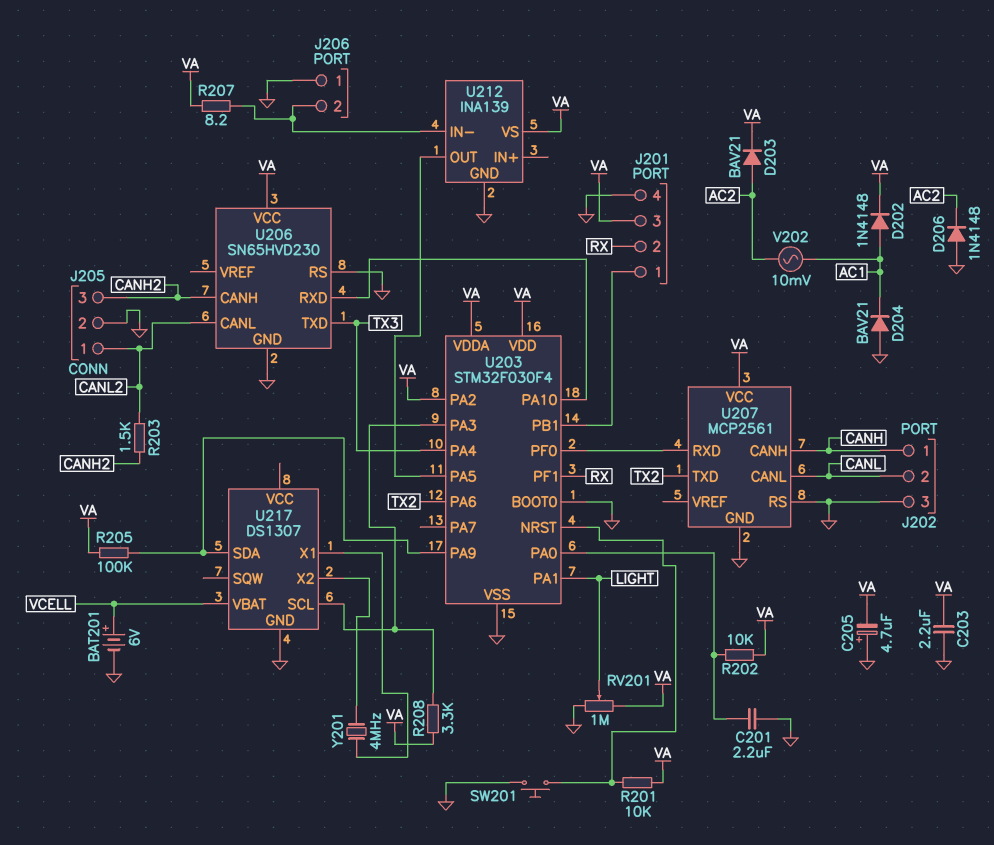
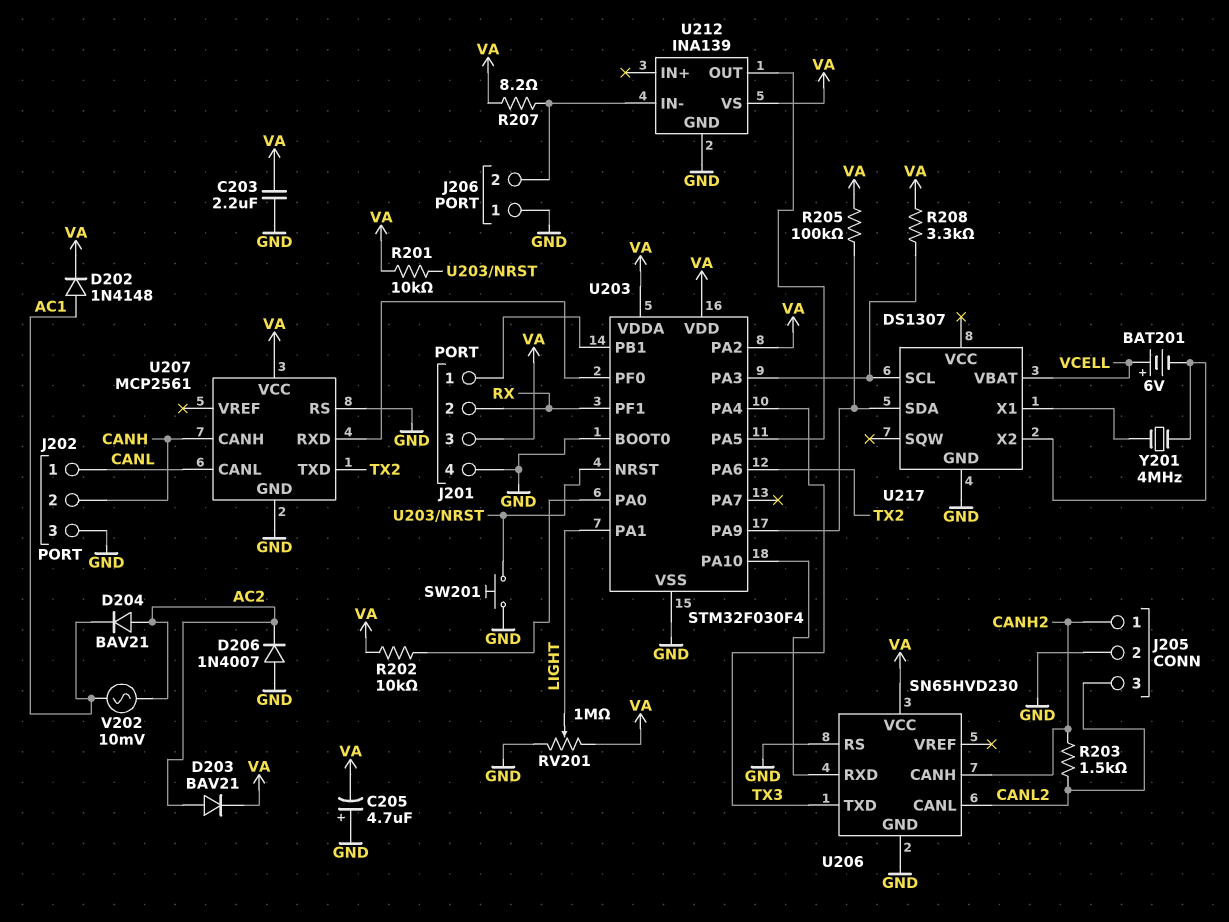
BAT201: 6V (plus VCELL, minus GND) -> 6V (plus VCELL, minus U217/X2)
C201: 2.2uF (GND, U203/PA0) -> none
D204: diode BAV21 (A GND, K AC1) -> diode BAV21 (A AC2, K AC1)
D206: diode 1N4148 (A GND, K AC2) -> diode 1N4007 (A GND, K AC2)
J202 pin 1: CANH -> CANL
J202 pin 2: CANL -> CANH
J205 pin 1: CANL2 -> CANH2
J205 pin 3: CANH2 -> CANL2

